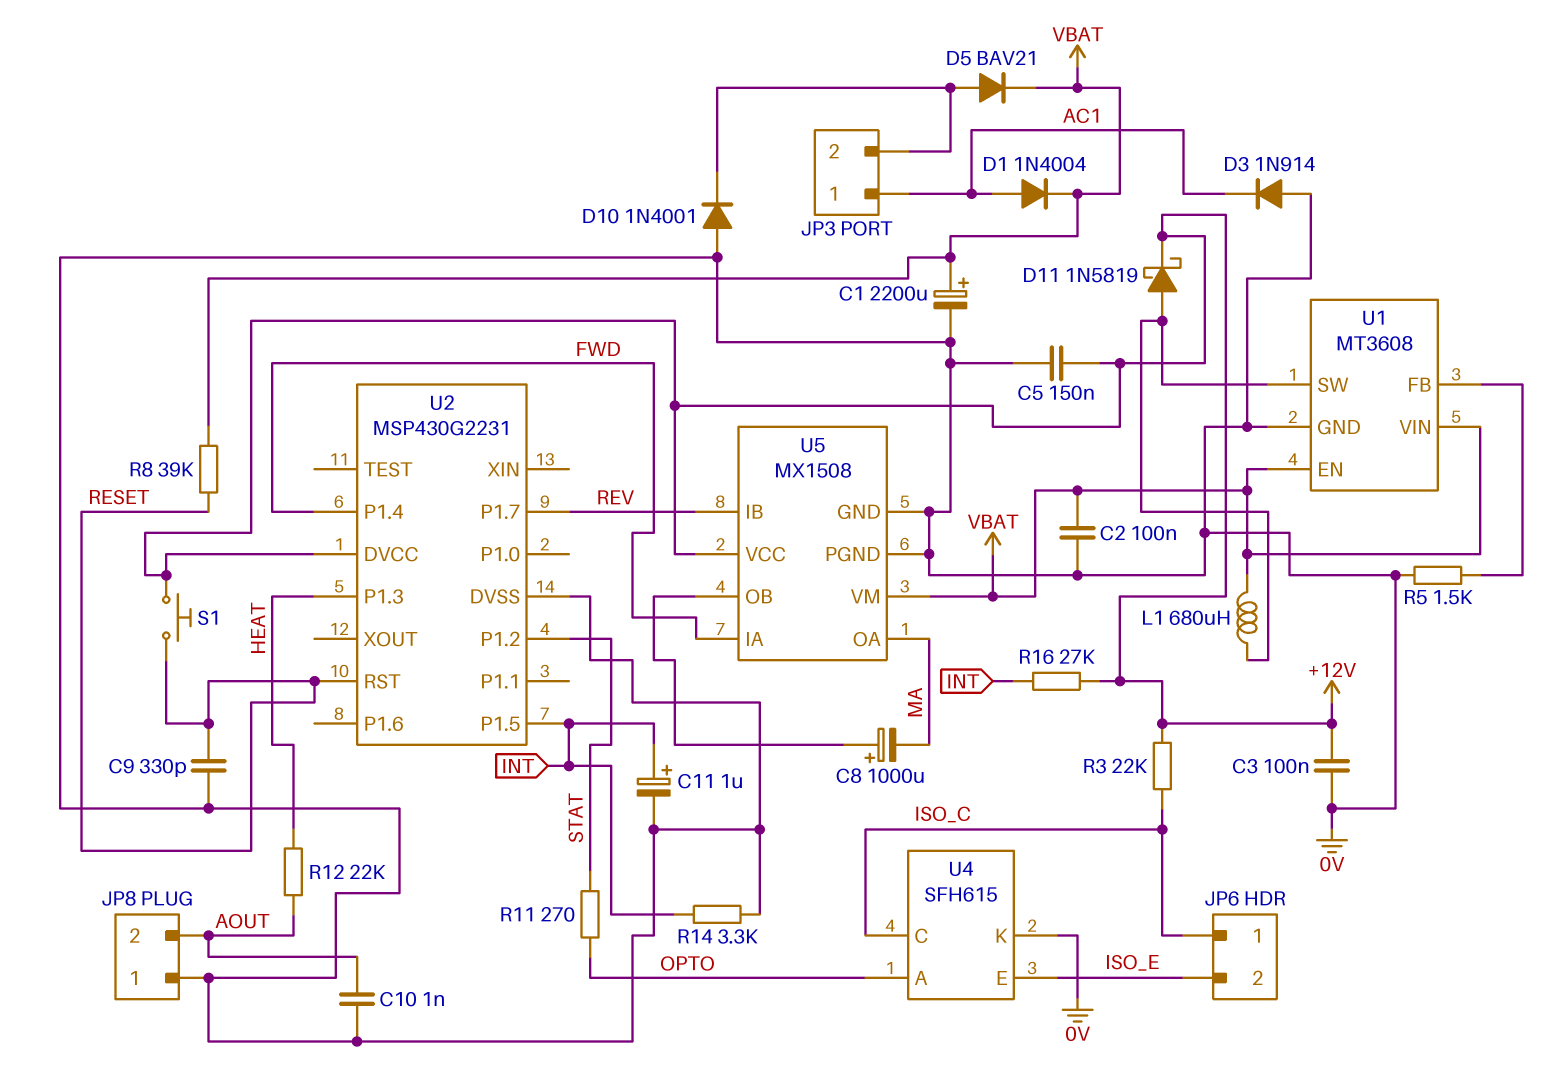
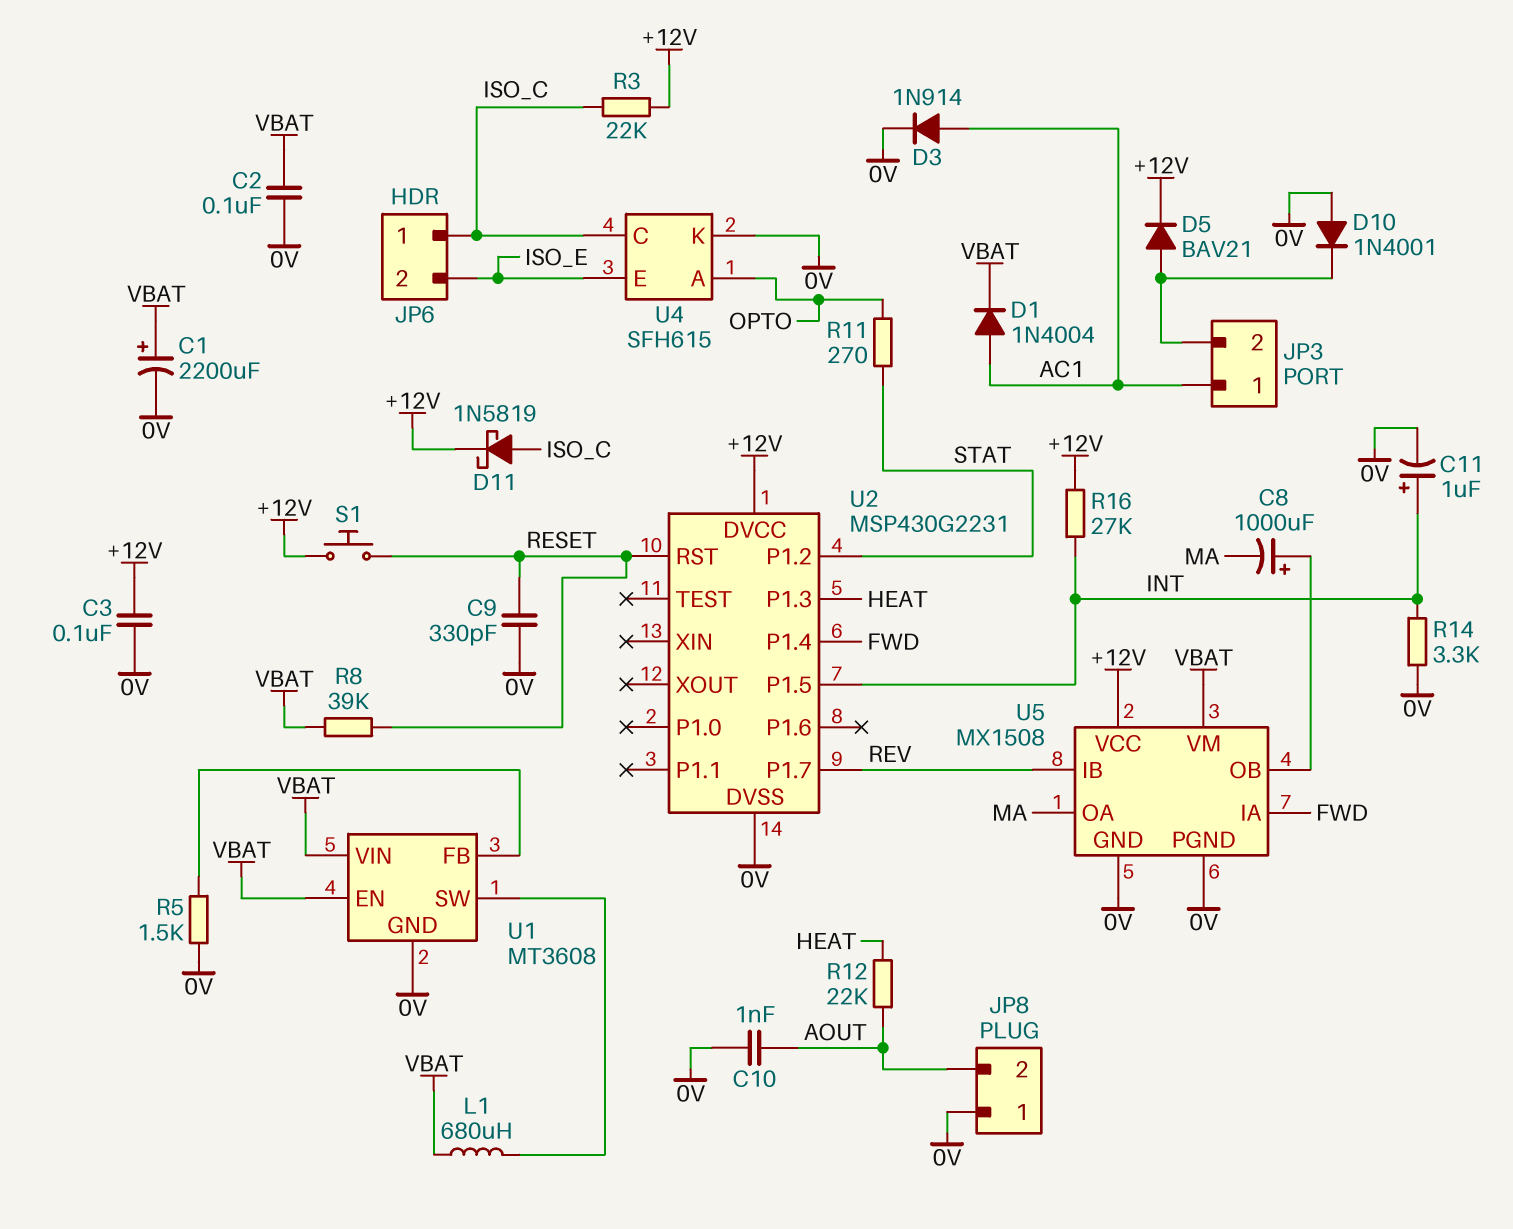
C5: 150nF (+12V, 0V) -> none
D3: diode 1N914 (A 0V, K AC1) -> diode 1N914 (A AC1, K 0V)
D5: diode BAV21 (A JP3/2, K VBAT) -> diode BAV21 (A JP3/2, K +12V)
D11: schottky 1N5819 (A U1/SW, K +12V) -> schottky 1N5819 (A ISO_C, K +12V)

